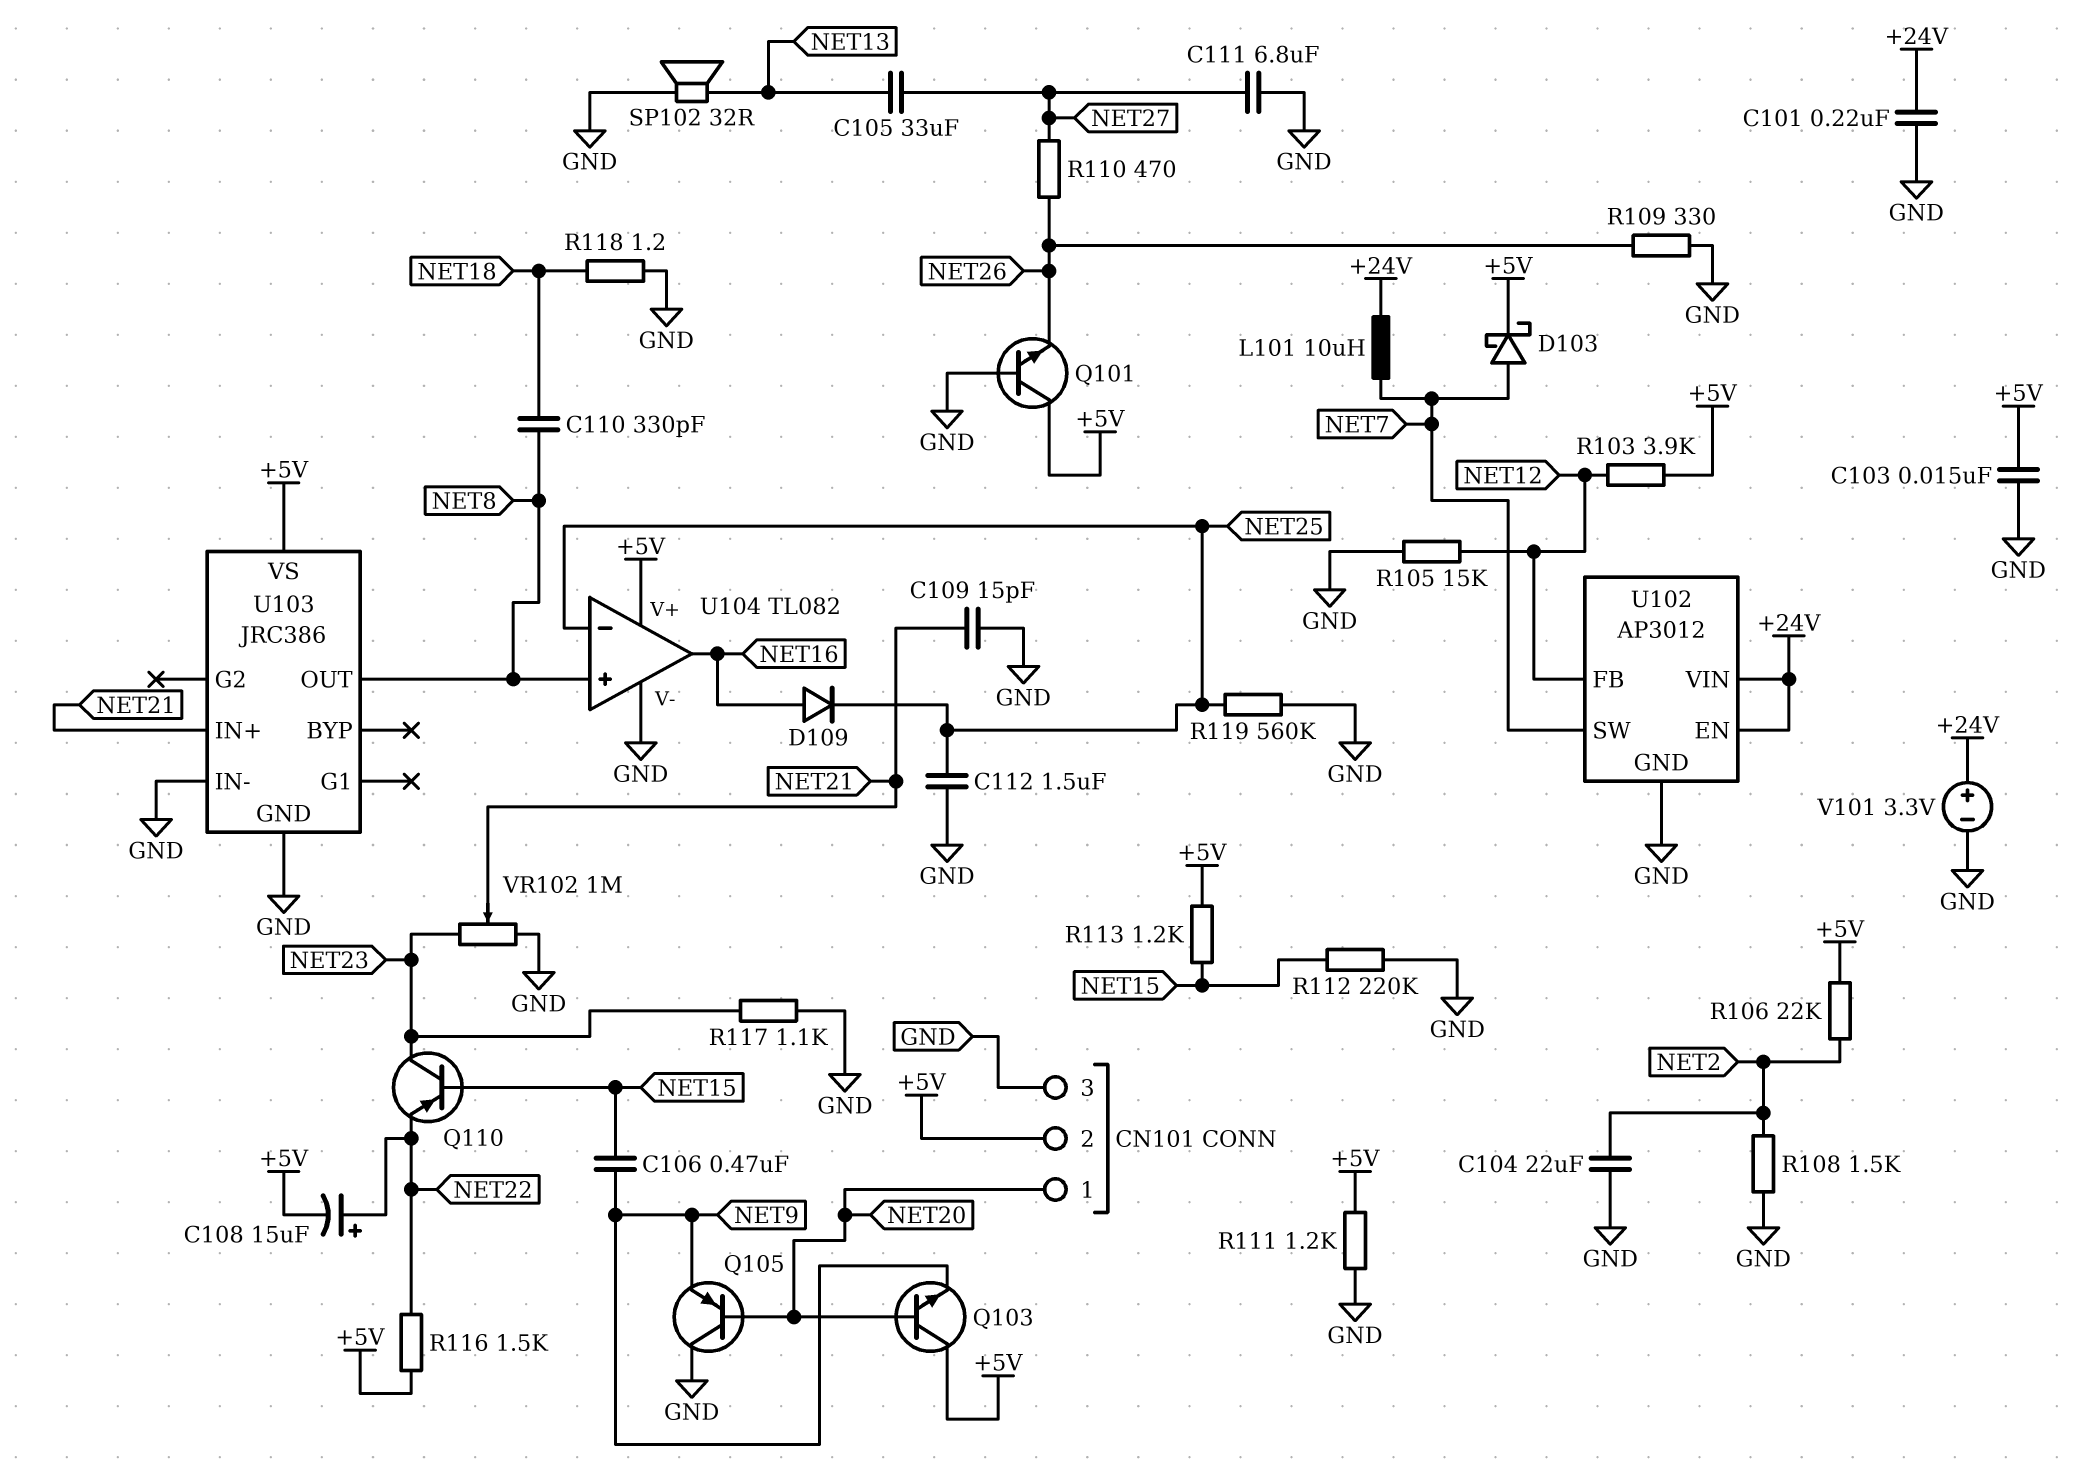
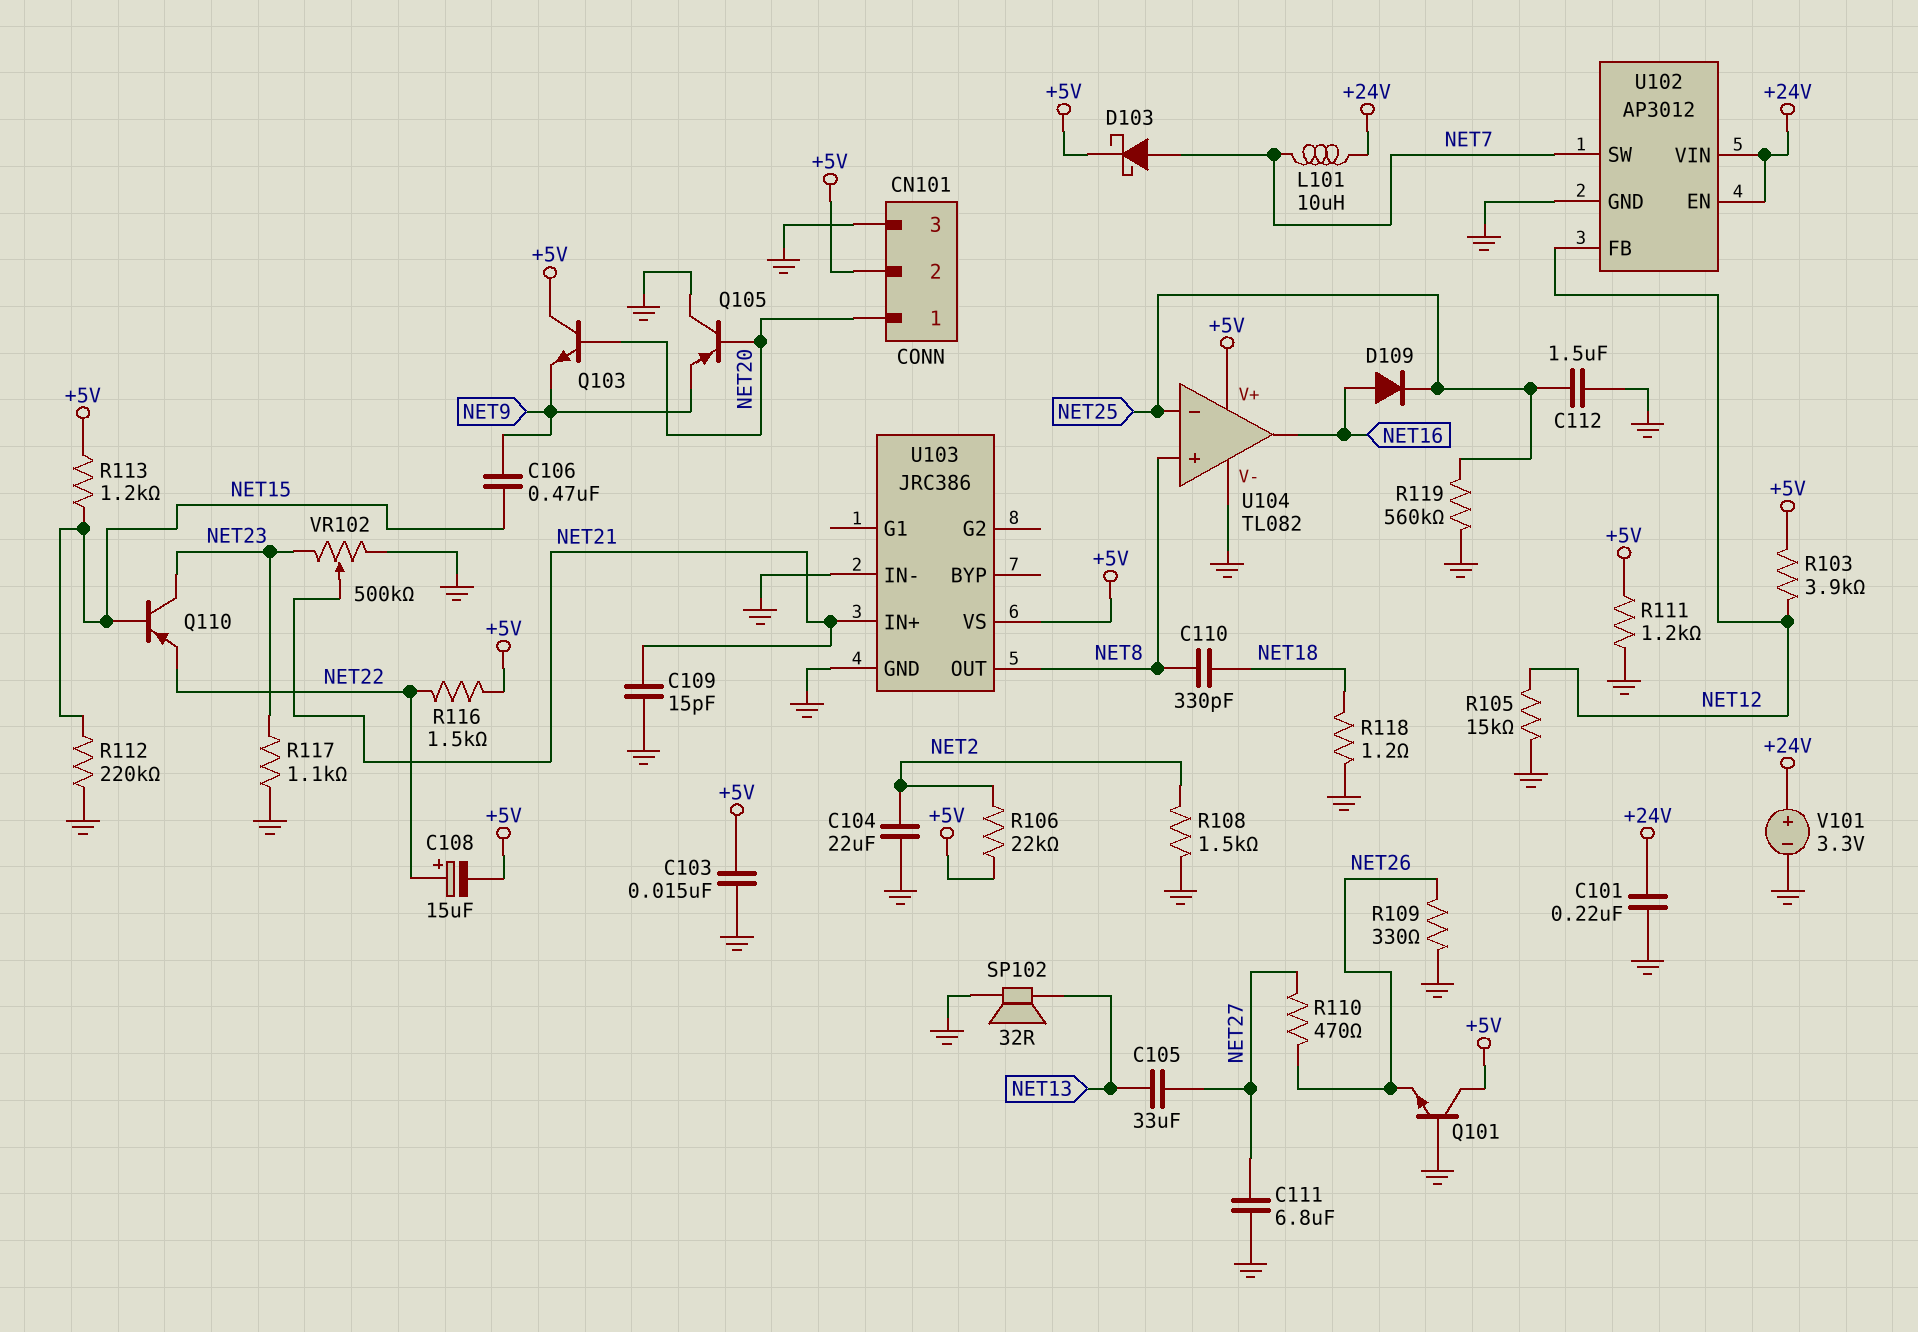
VR102: 1M (GND, NET23, wiper NET21) -> 500k (GND, NET23, wiper NET21)

